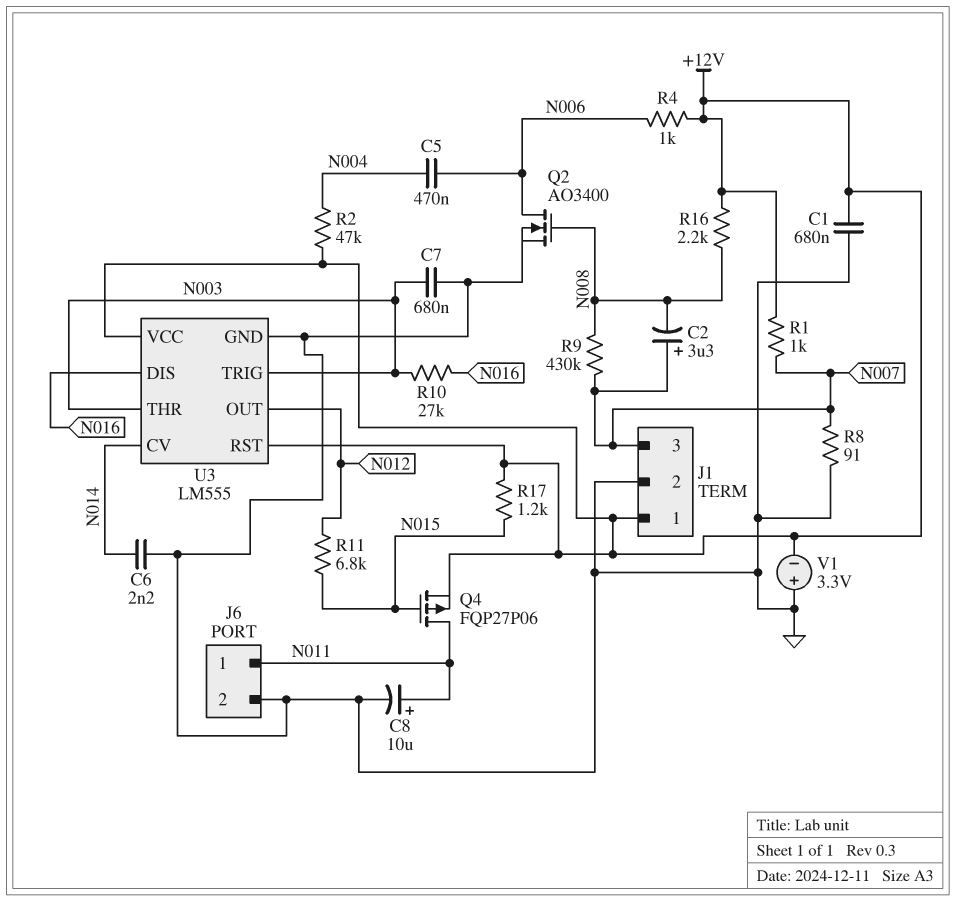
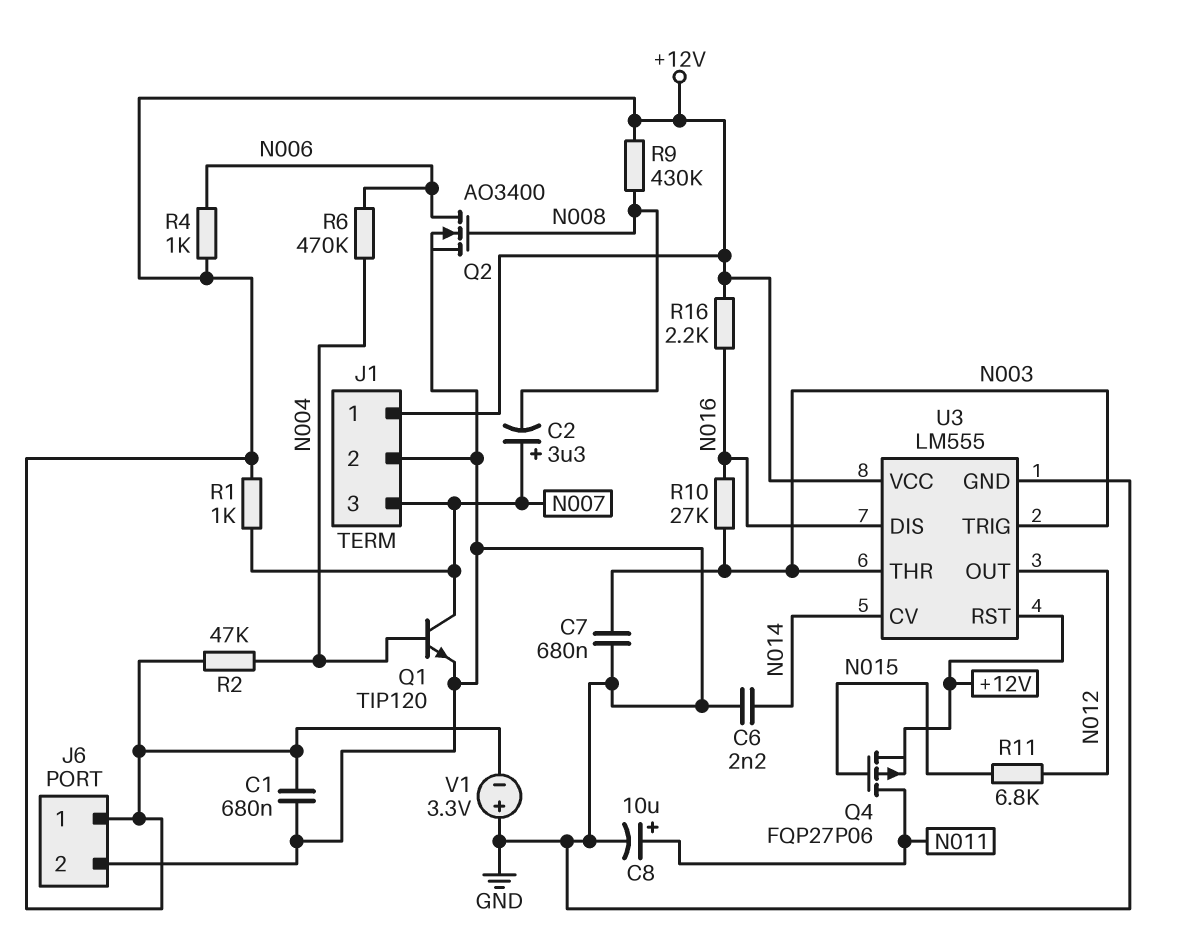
C5: 470nF (N004, N006) -> none
J6 pin 1: N011 -> +12V
Q1: none -> NPN TIP120 (B N004, C N007, E GND)
R6: none -> 470k (N004, N006)
R8: 91 (GND, N007) -> none
R9: 430k (N007, N008) -> 430k (+12V, N008)
R16: 2.2k (+12V, N008) -> 2.2k (+12V, N016)
R17: 1.2k (+12V, N015) -> none

